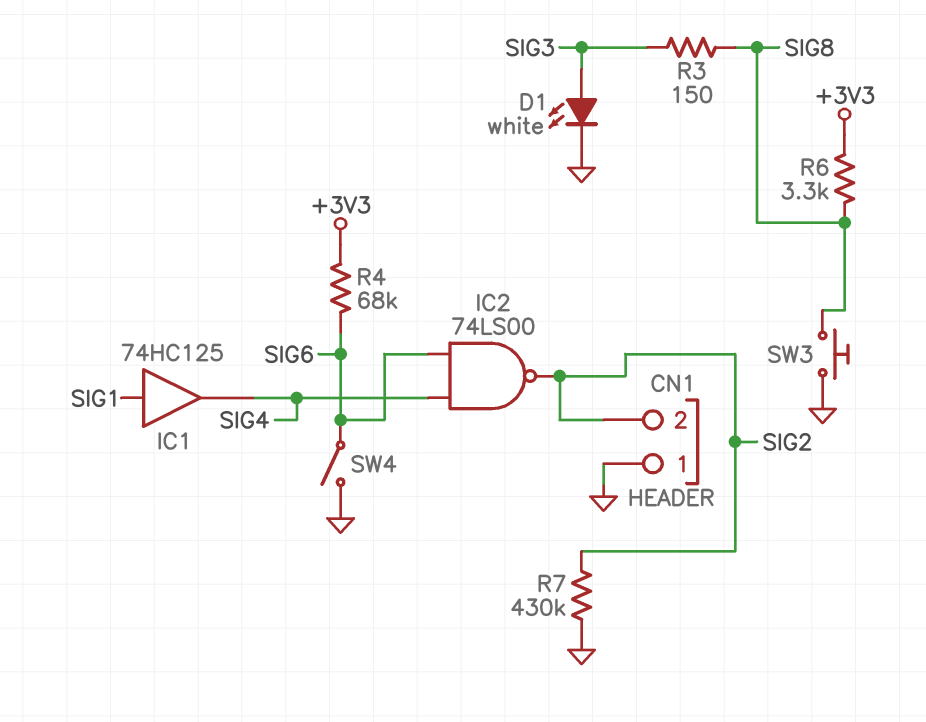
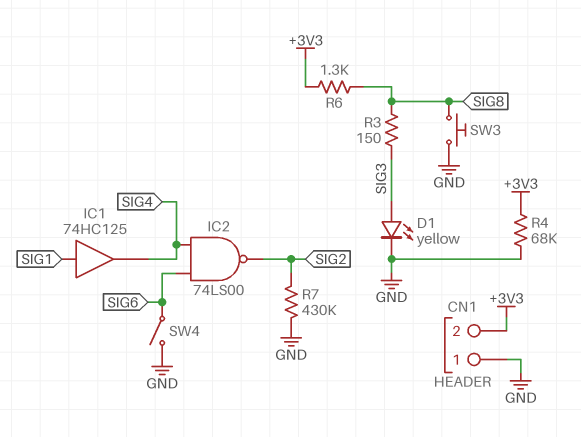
CN1 pin 2: SIG2 -> +3V3
D1: LED white (A SIG3, K GND) -> LED yellow (A SIG3, K GND)
R4: 68k (+3V3, SIG6) -> 68k (+3V3, GND)
R6: 3.3k (+3V3, SIG8) -> 1.3k (+3V3, SIG8)

